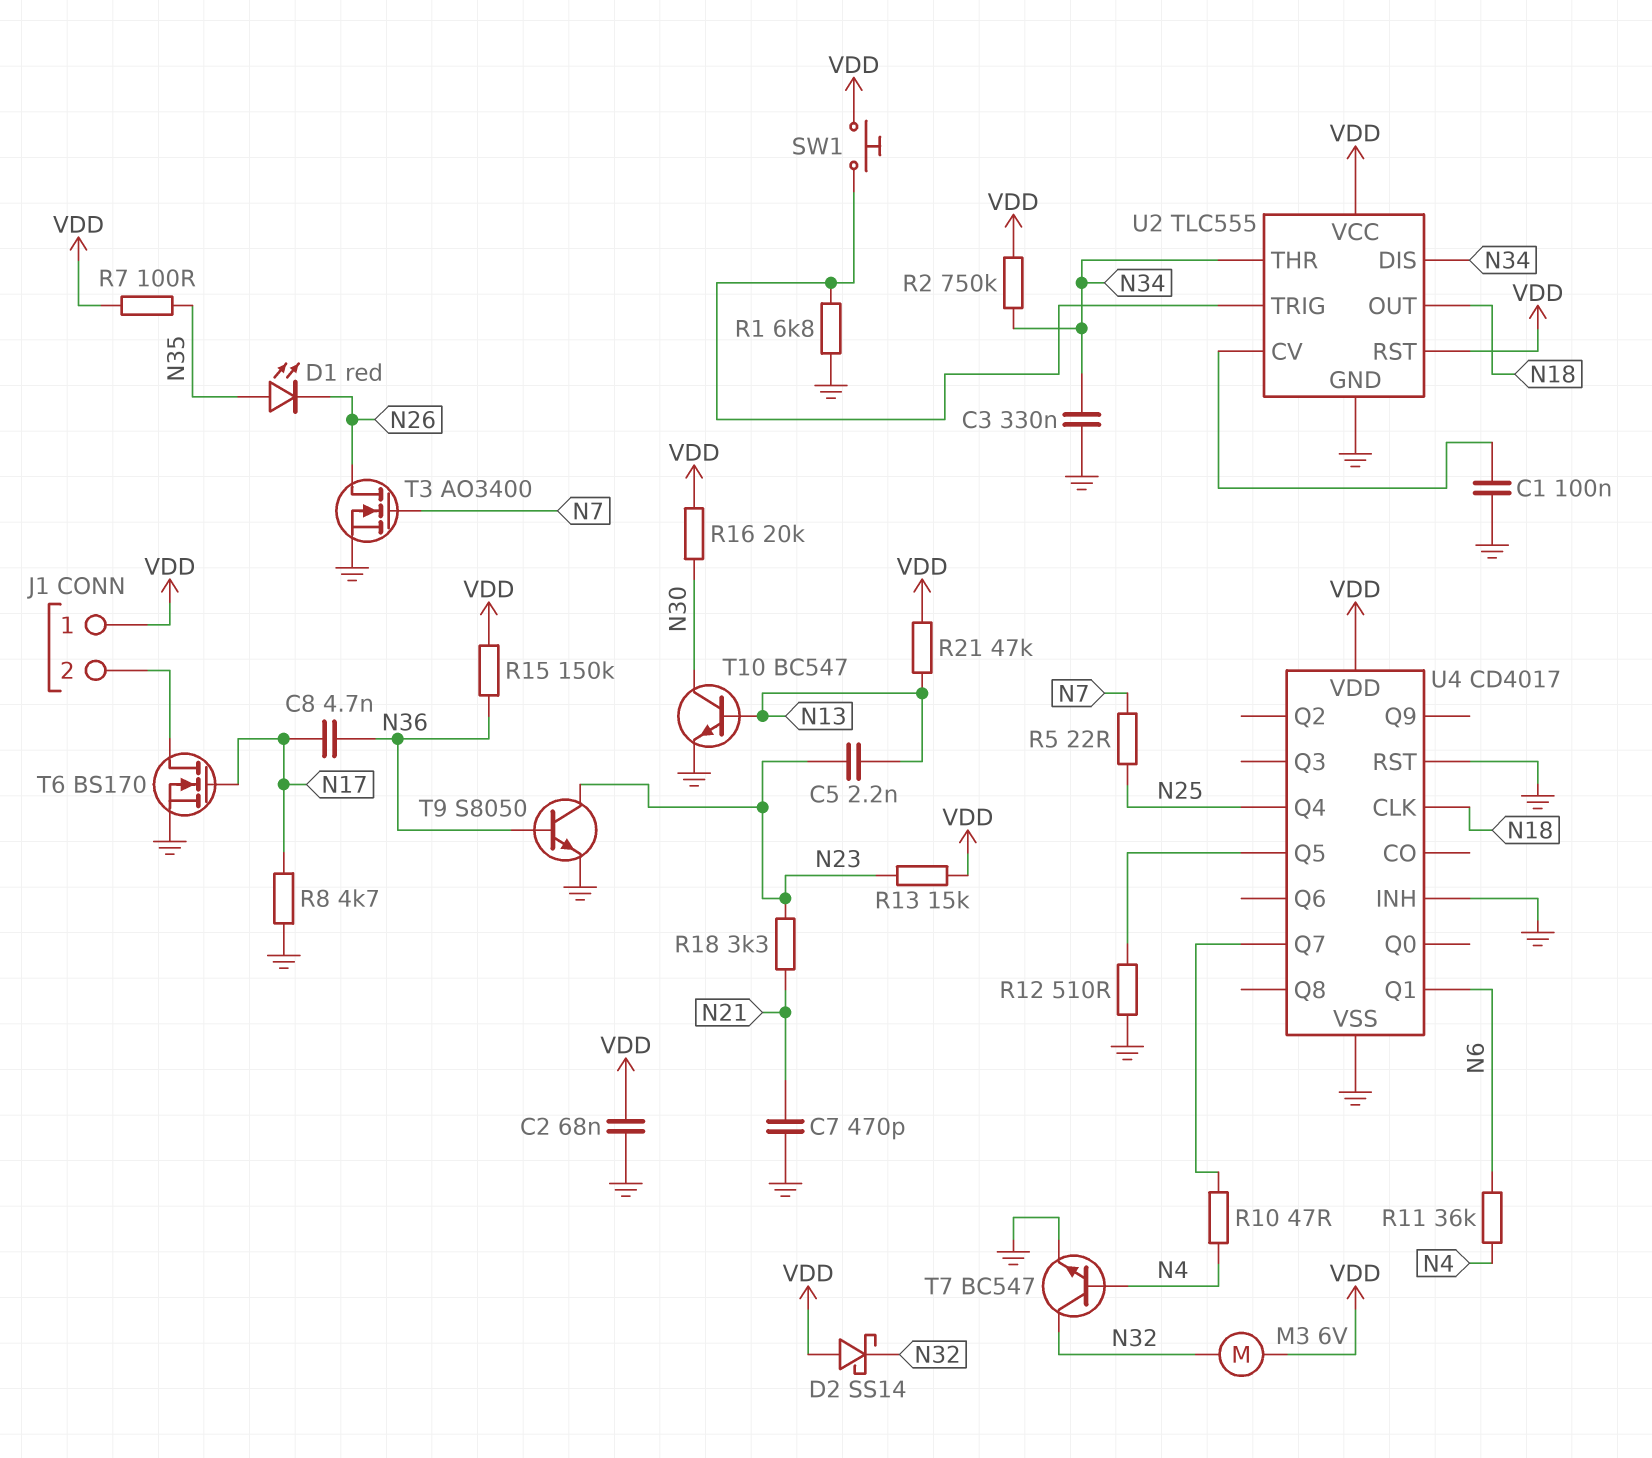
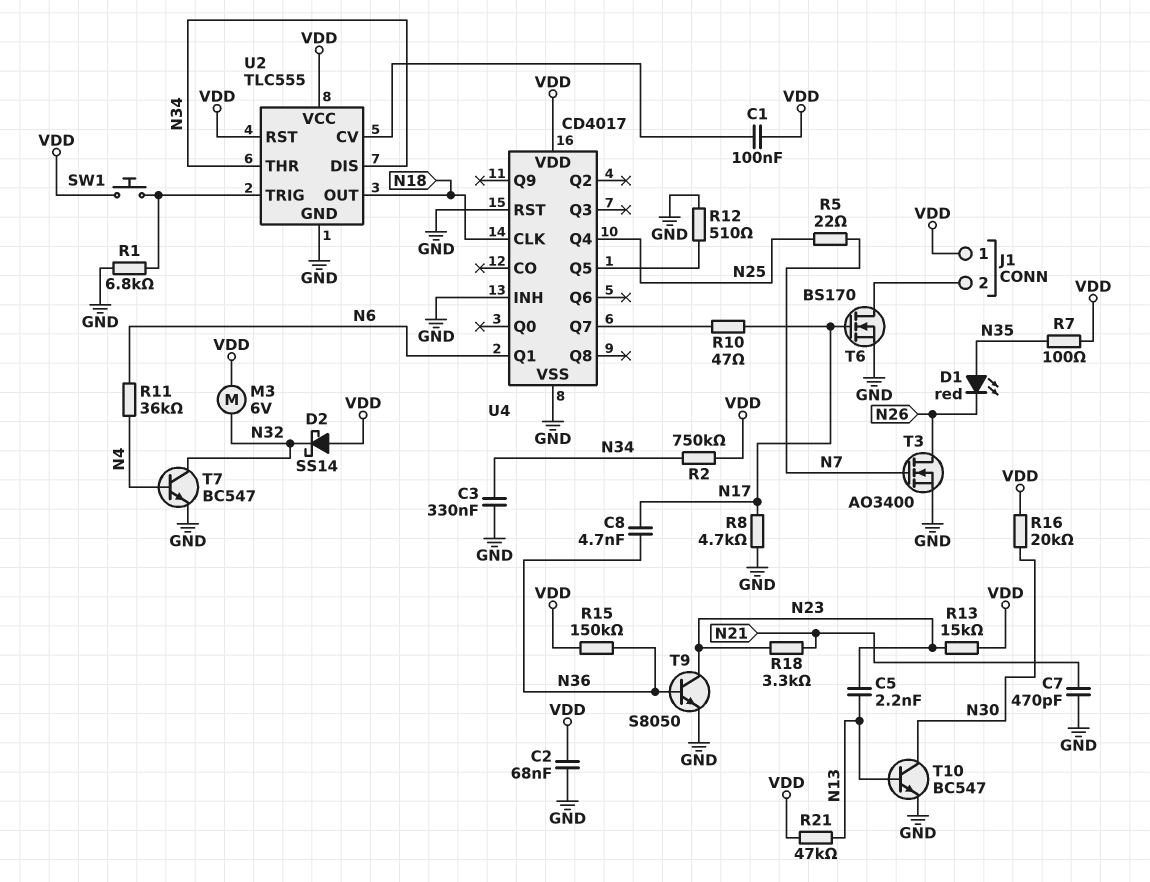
C1: 100nF (GND, U2/CV) -> 100nF (U2/CV, VDD)
R10: 47 (N4, U4/Q7) -> 47 (N17, U4/Q7)

